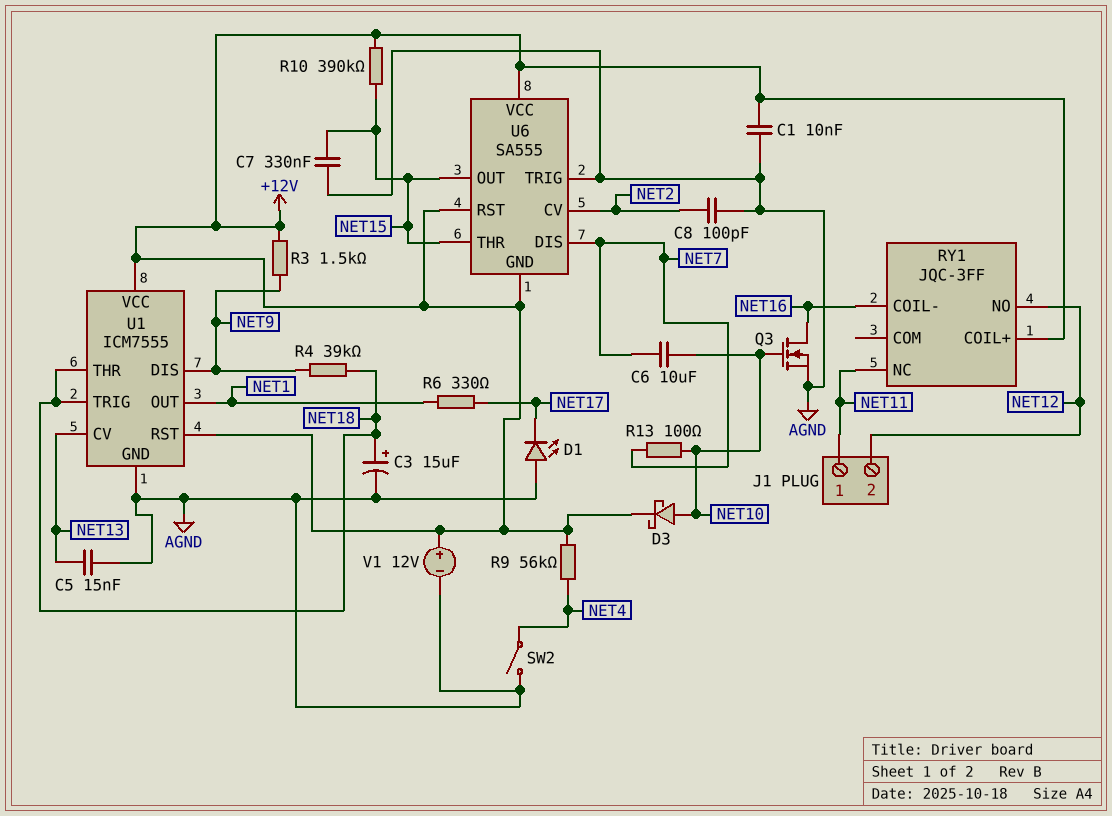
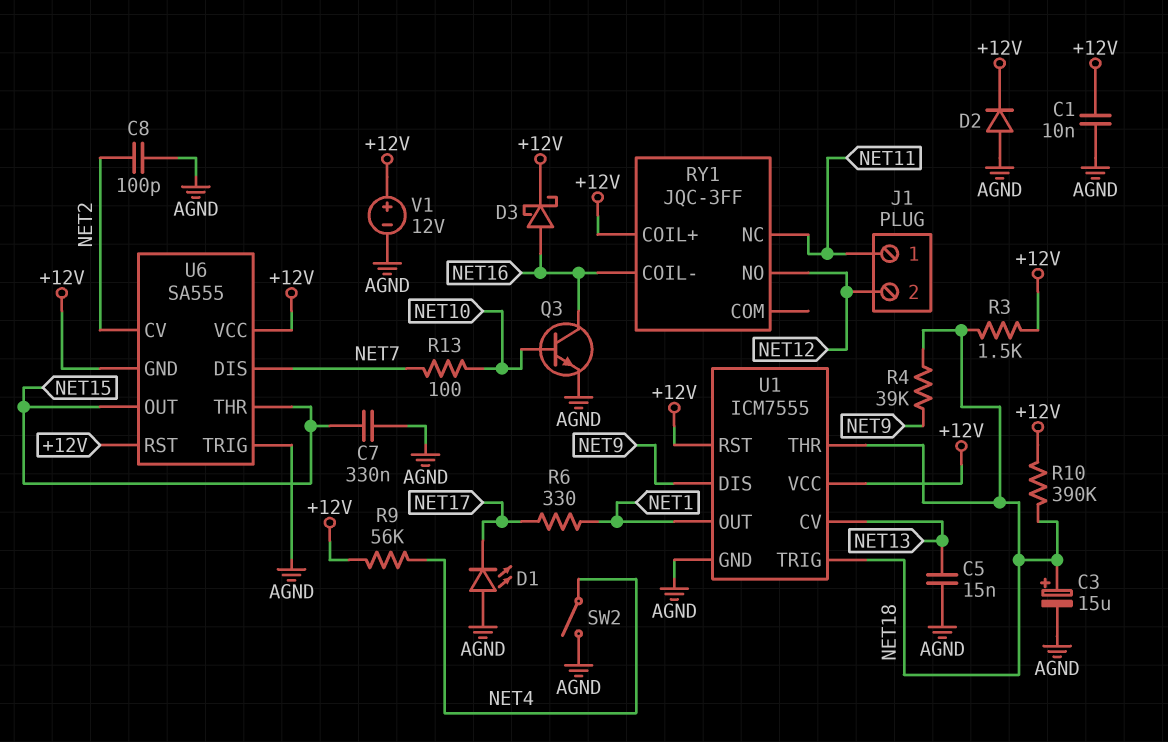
C6: 10uF (NET7, NET10) -> none
D2: none -> diode (A AGND, K +12V)
D3: schottky (A NET10, K +12V) -> schottky (A NET16, K +12V)
Q3: NMOS (G NET10, D NET16, S AGND) -> NPN (B NET10, C NET16, E AGND)
R3: 1.5k (+12V, NET9) -> 1.5k (+12V, NET18)
R10: 390k (+12V, NET15) -> 390k (+12V, NET18)

